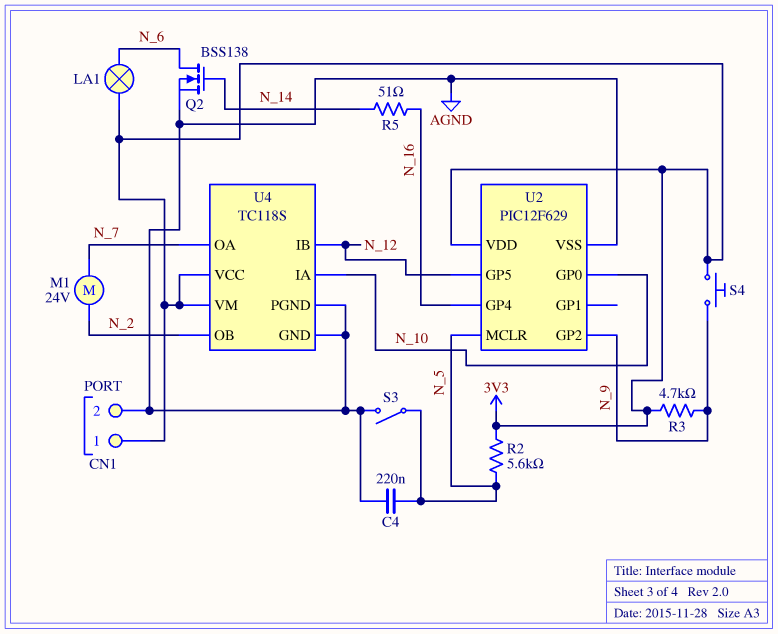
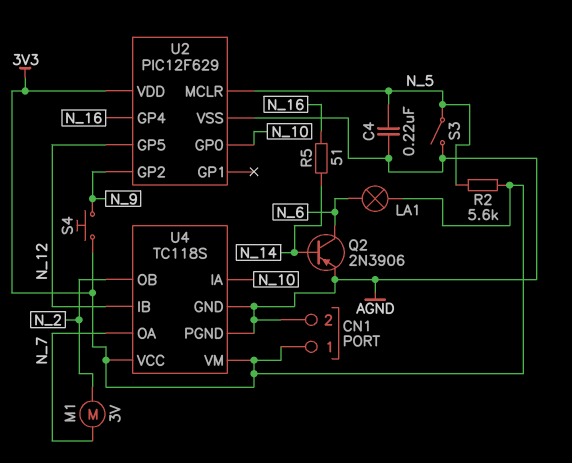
M1: motor 24V (N_2, N_7) -> motor 3V (N_2, N_7)
Q2: NMOS BSS138 (G N_14, D N_6, S AGND) -> PNP 2N3906 (B N_14, C N_6, E AGND)
R3: 4.7k (3V3, N_9) -> none

